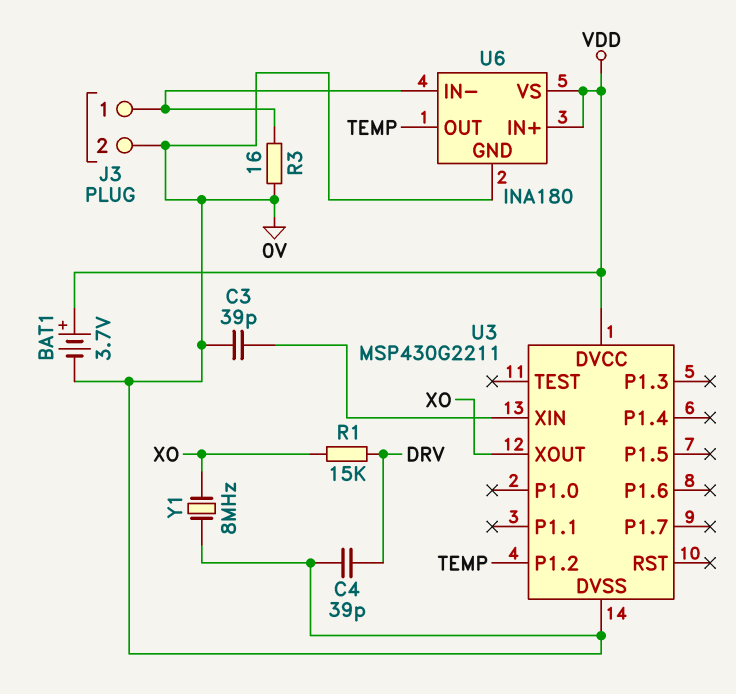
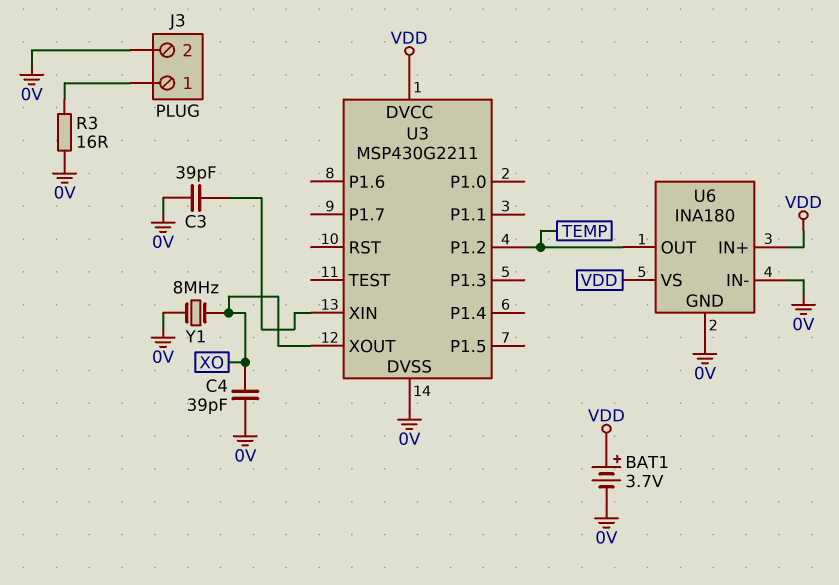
C4: 39pF (0V, DRV) -> 39pF (0V, XO)
R1: 15k (DRV, XO) -> none
U6 pin IN-: J3/1 -> 0V

